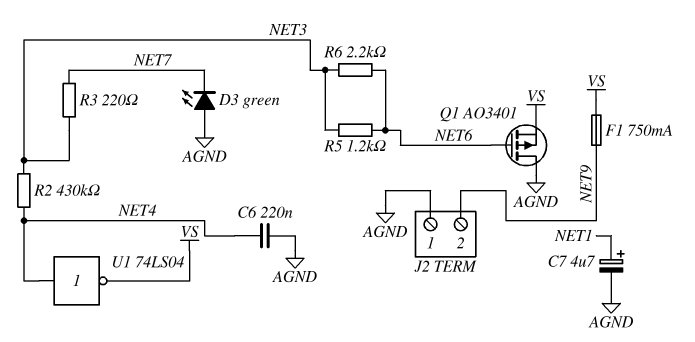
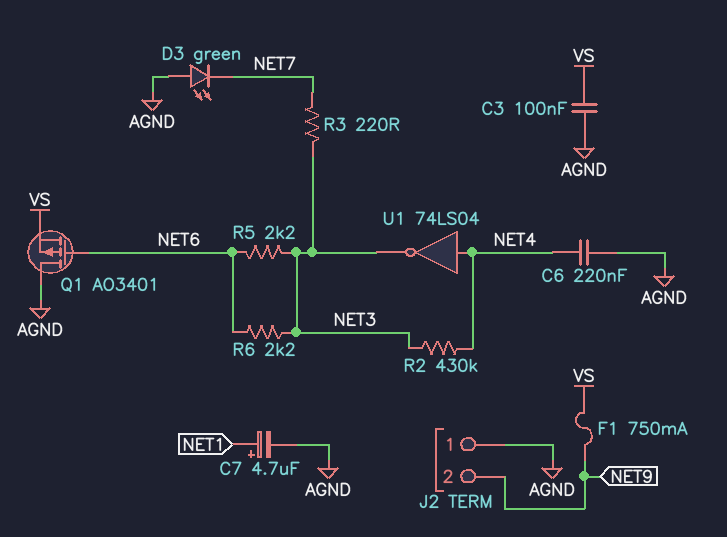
C3: none -> 100nF (AGND, VS)
R5: 1.2k (NET3, NET6) -> 2.2k (NET3, NET6)
U1: NOT 74LS04 (in NET4, out VS) -> NOT 74LS04 (in NET4, out NET3)

